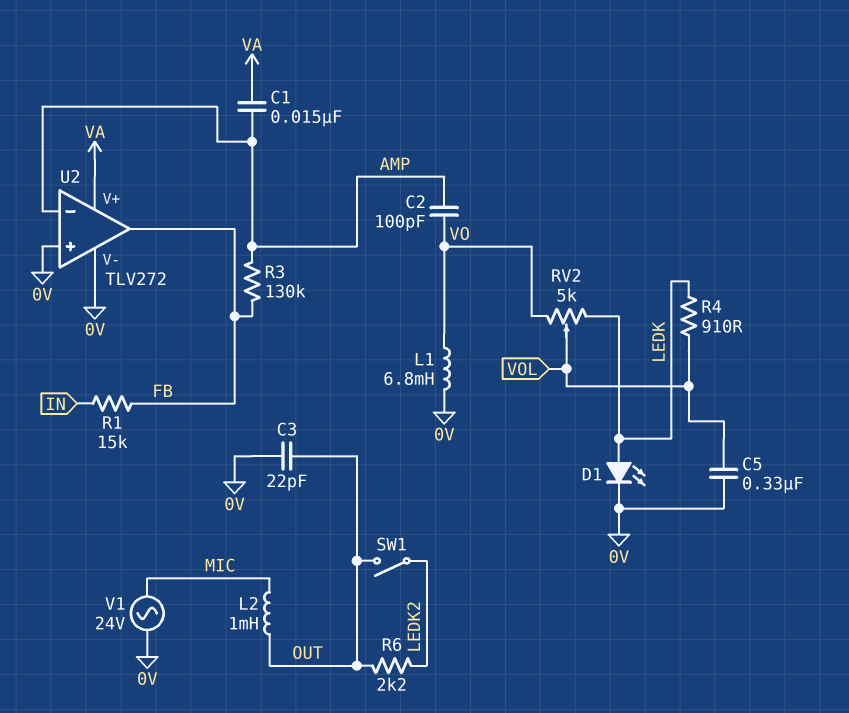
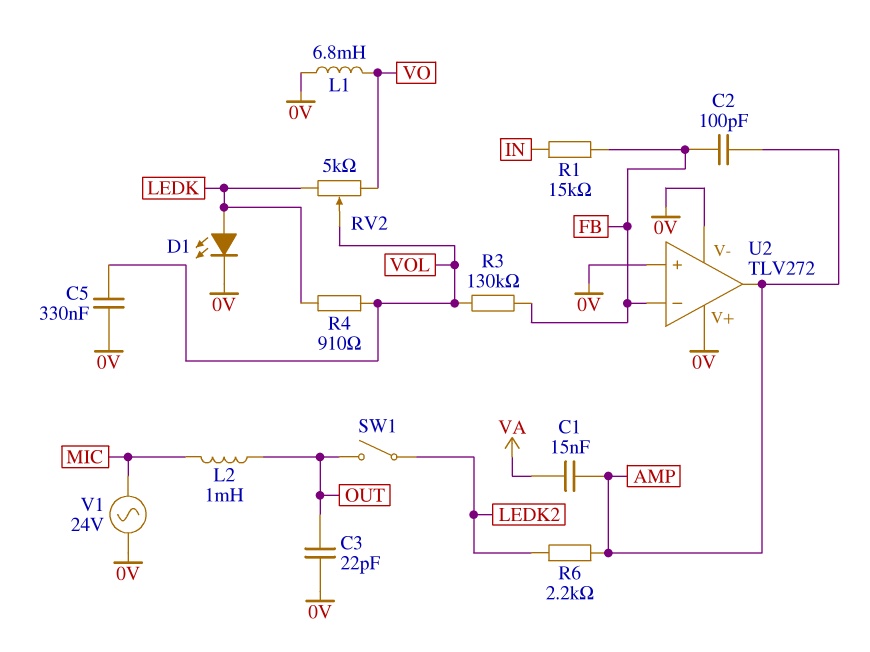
C2: 100pF (AMP, VO) -> 100pF (AMP, FB)
R3: 130k (AMP, FB) -> 130k (FB, VOL)
R6: 2.2k (LEDK2, OUT) -> 2.2k (AMP, LEDK2)
U2 pin V+: VA -> 0V
U2 pin in-: AMP -> FB
U2 pin out: FB -> AMP

